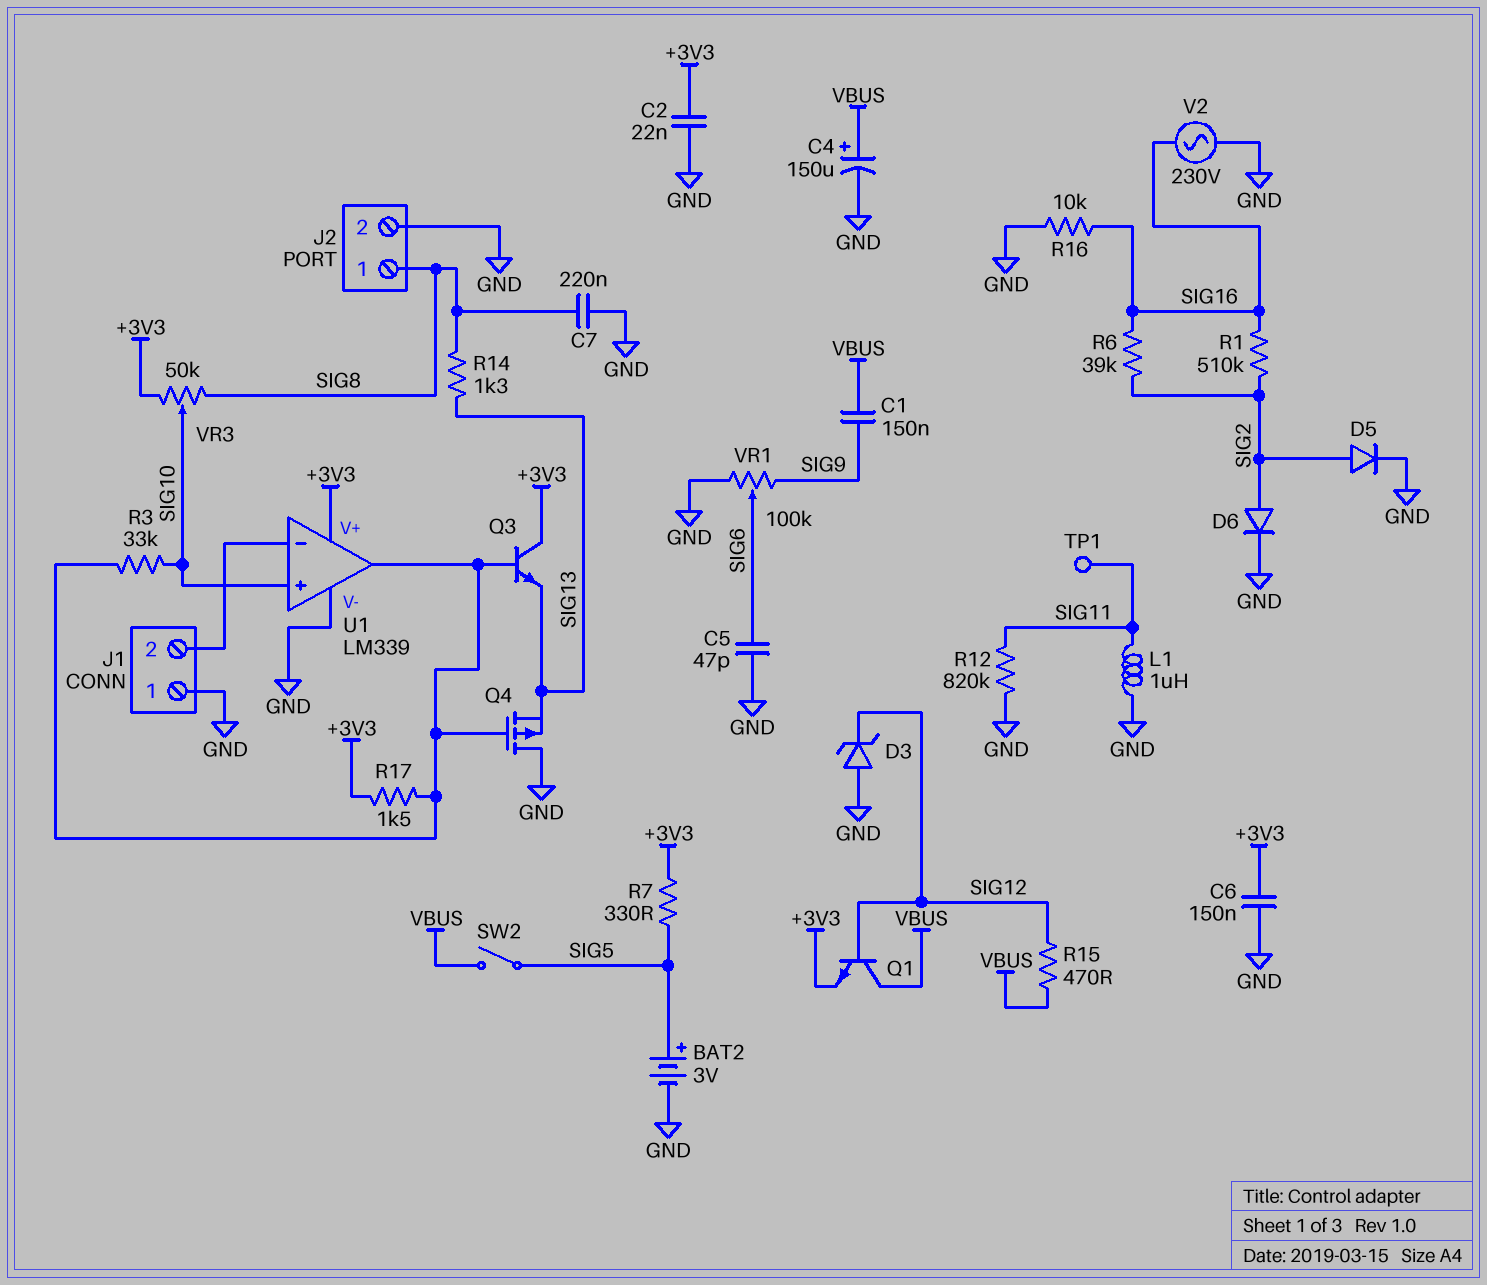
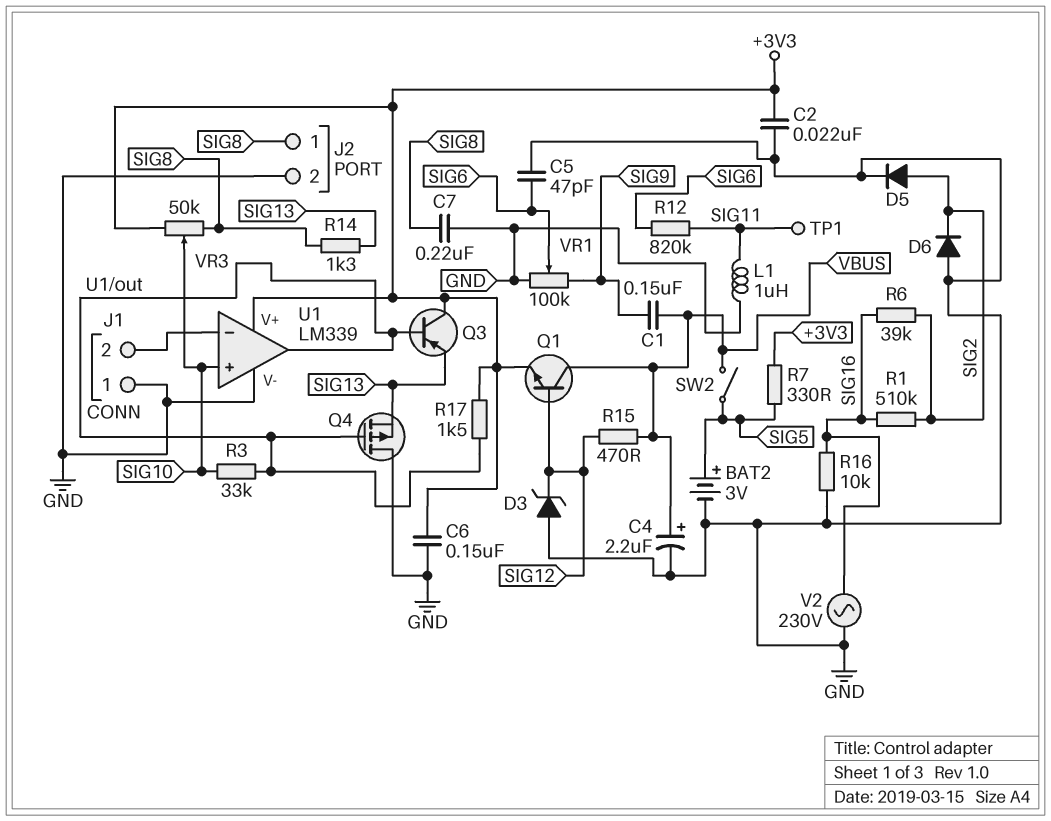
C4: 150uF (plus VBUS, minus GND) -> 2.2uF (plus VBUS, minus GND)
D6: diode (A SIG2, K GND) -> diode (A GND, K SIG2)
Q3: NPN (B U1/out, C +3V3, E SIG13) -> PNP (B U1/out, C +3V3, E SIG13)
R12: 820k (GND, SIG11) -> 820k (SIG6, SIG11)

